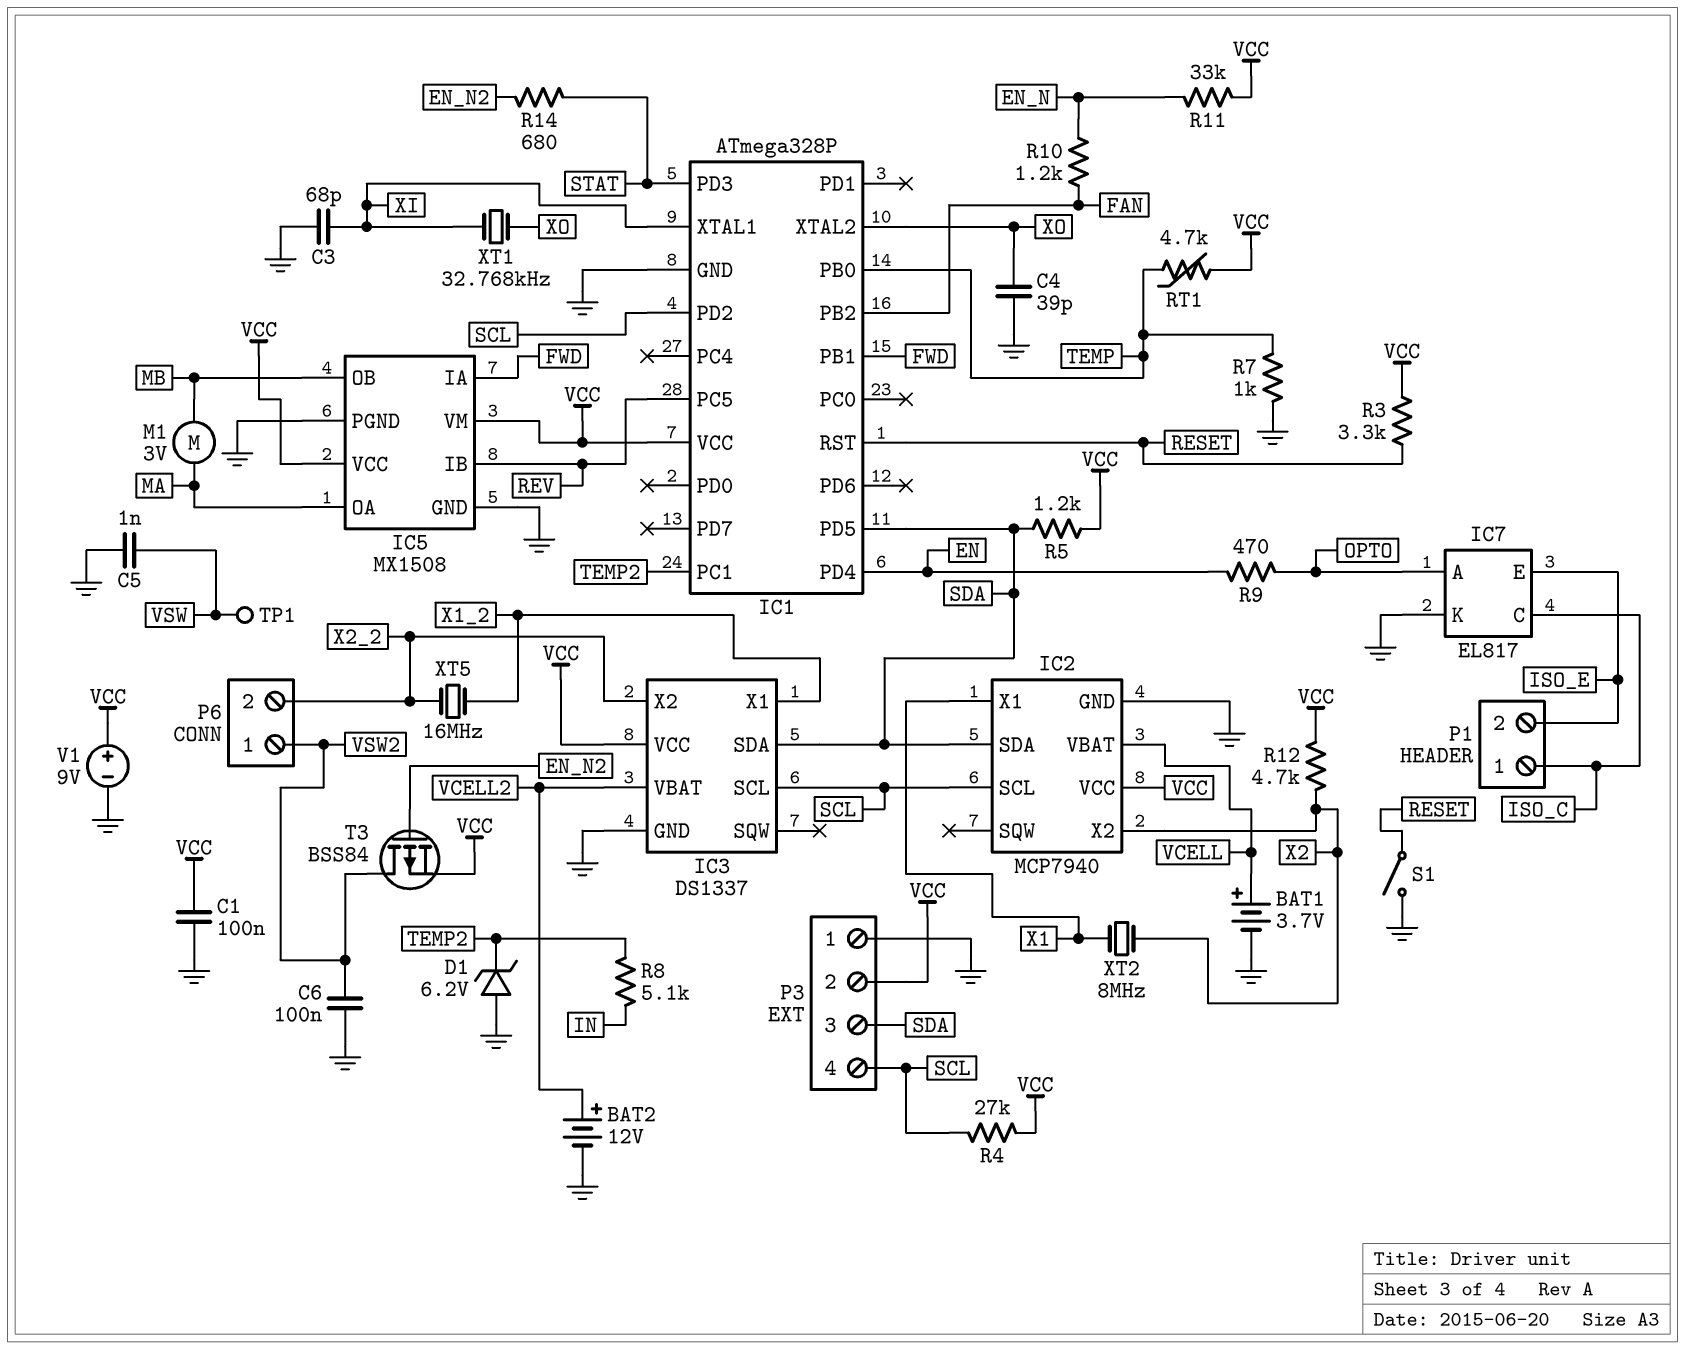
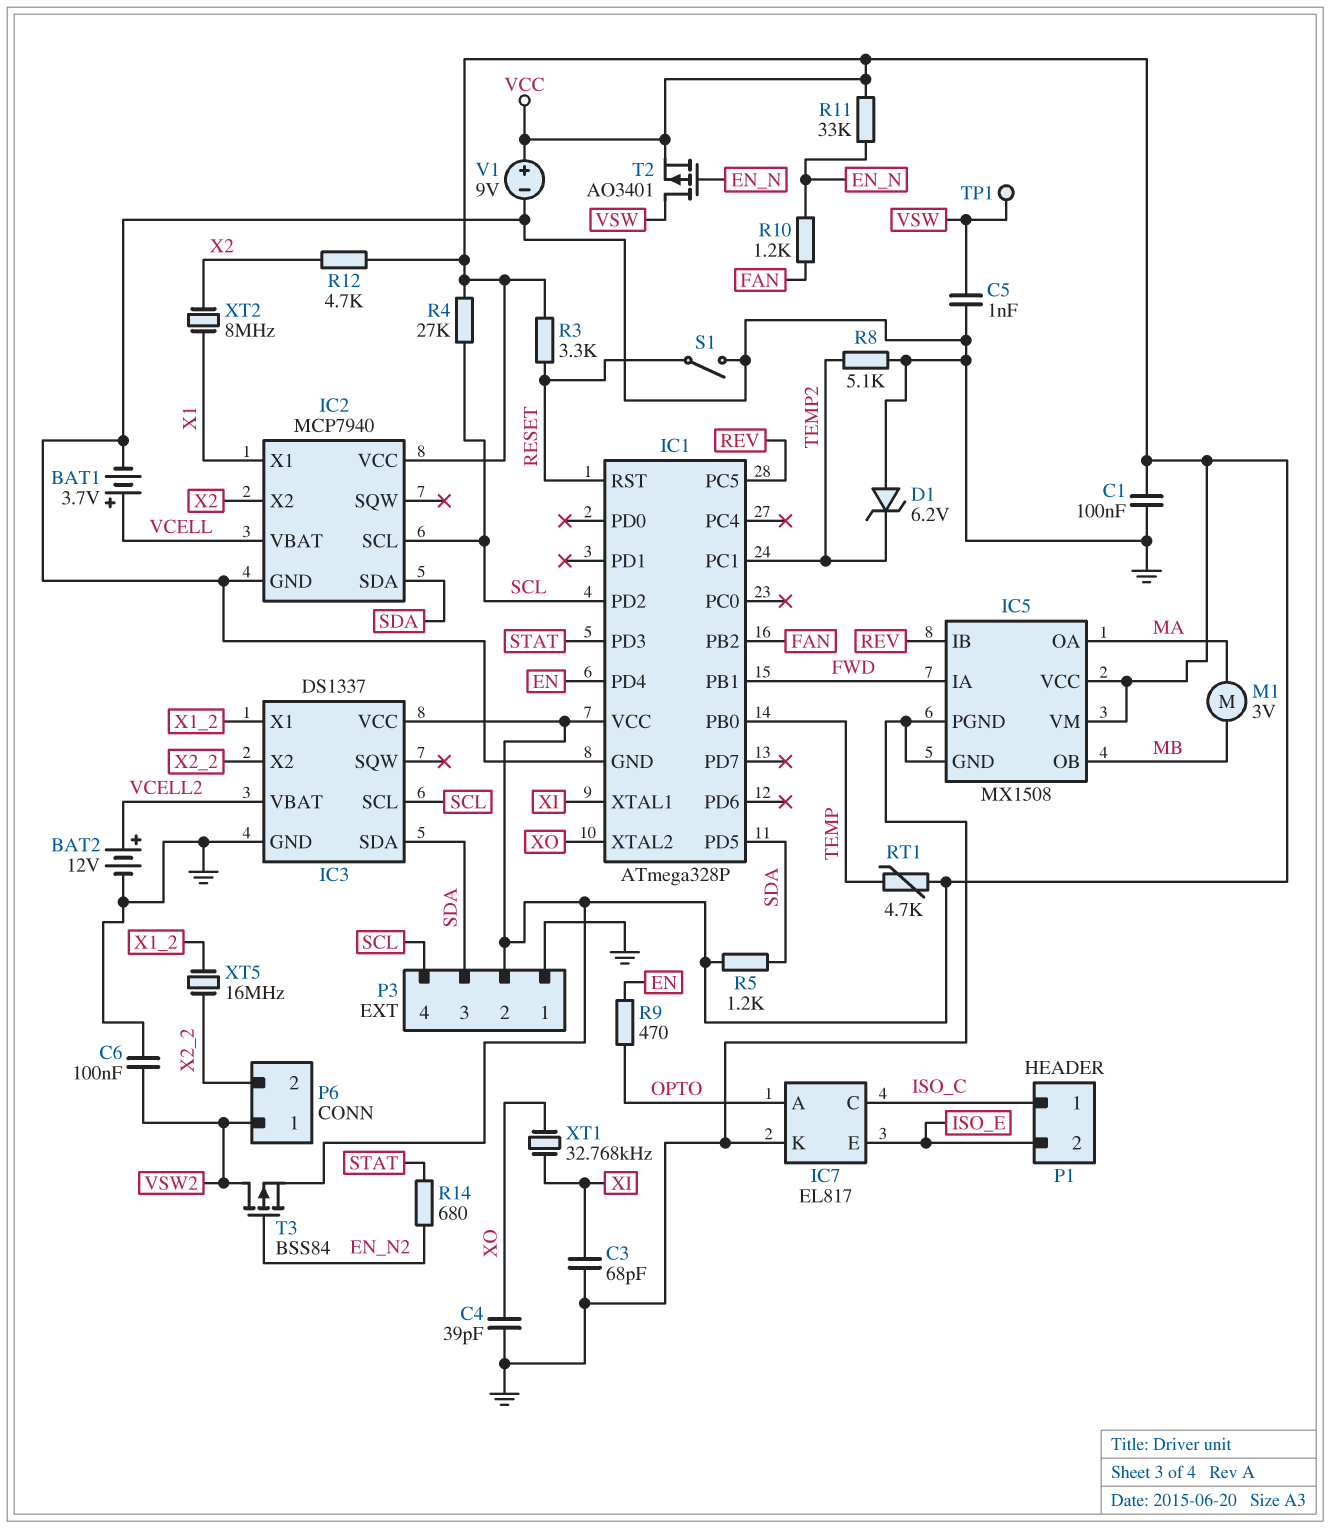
R7: 1k (GND, TEMP) -> none
R8: 5.1k (IN, TEMP2) -> 5.1k (GND, TEMP2)
T2: none -> PMOS AO3401 (G EN_N, D VSW, S VCC)

